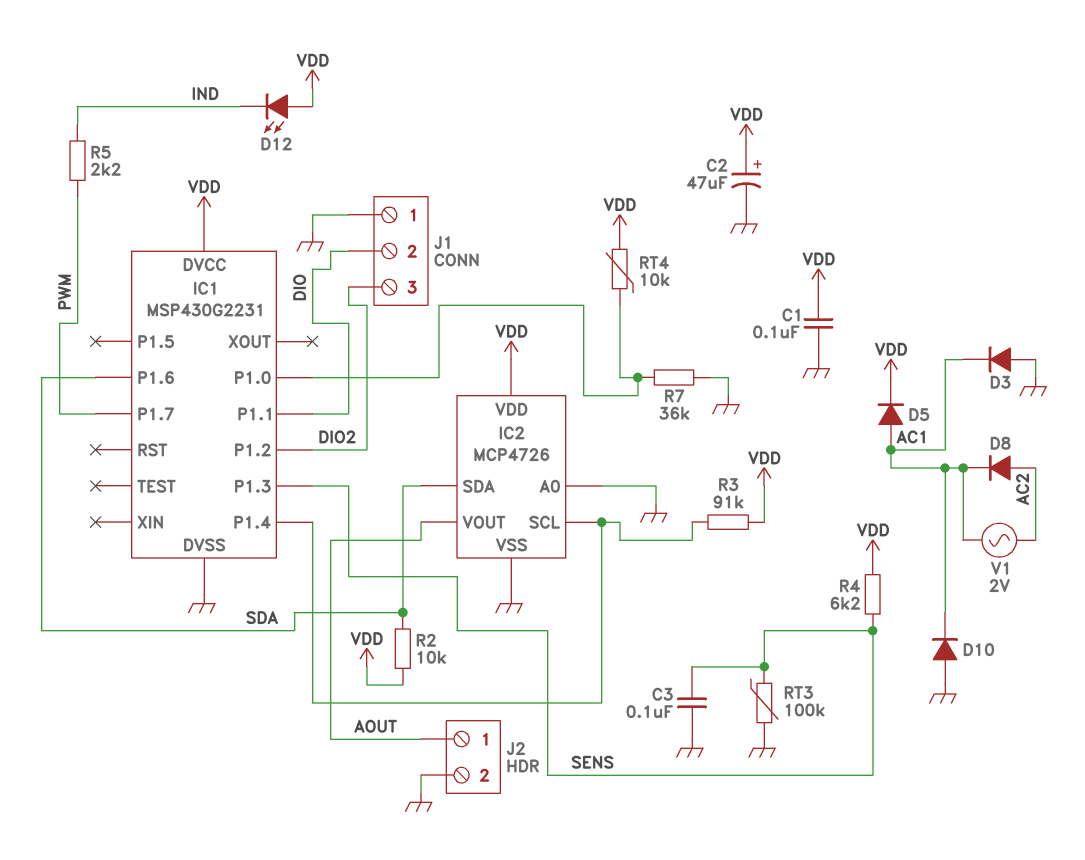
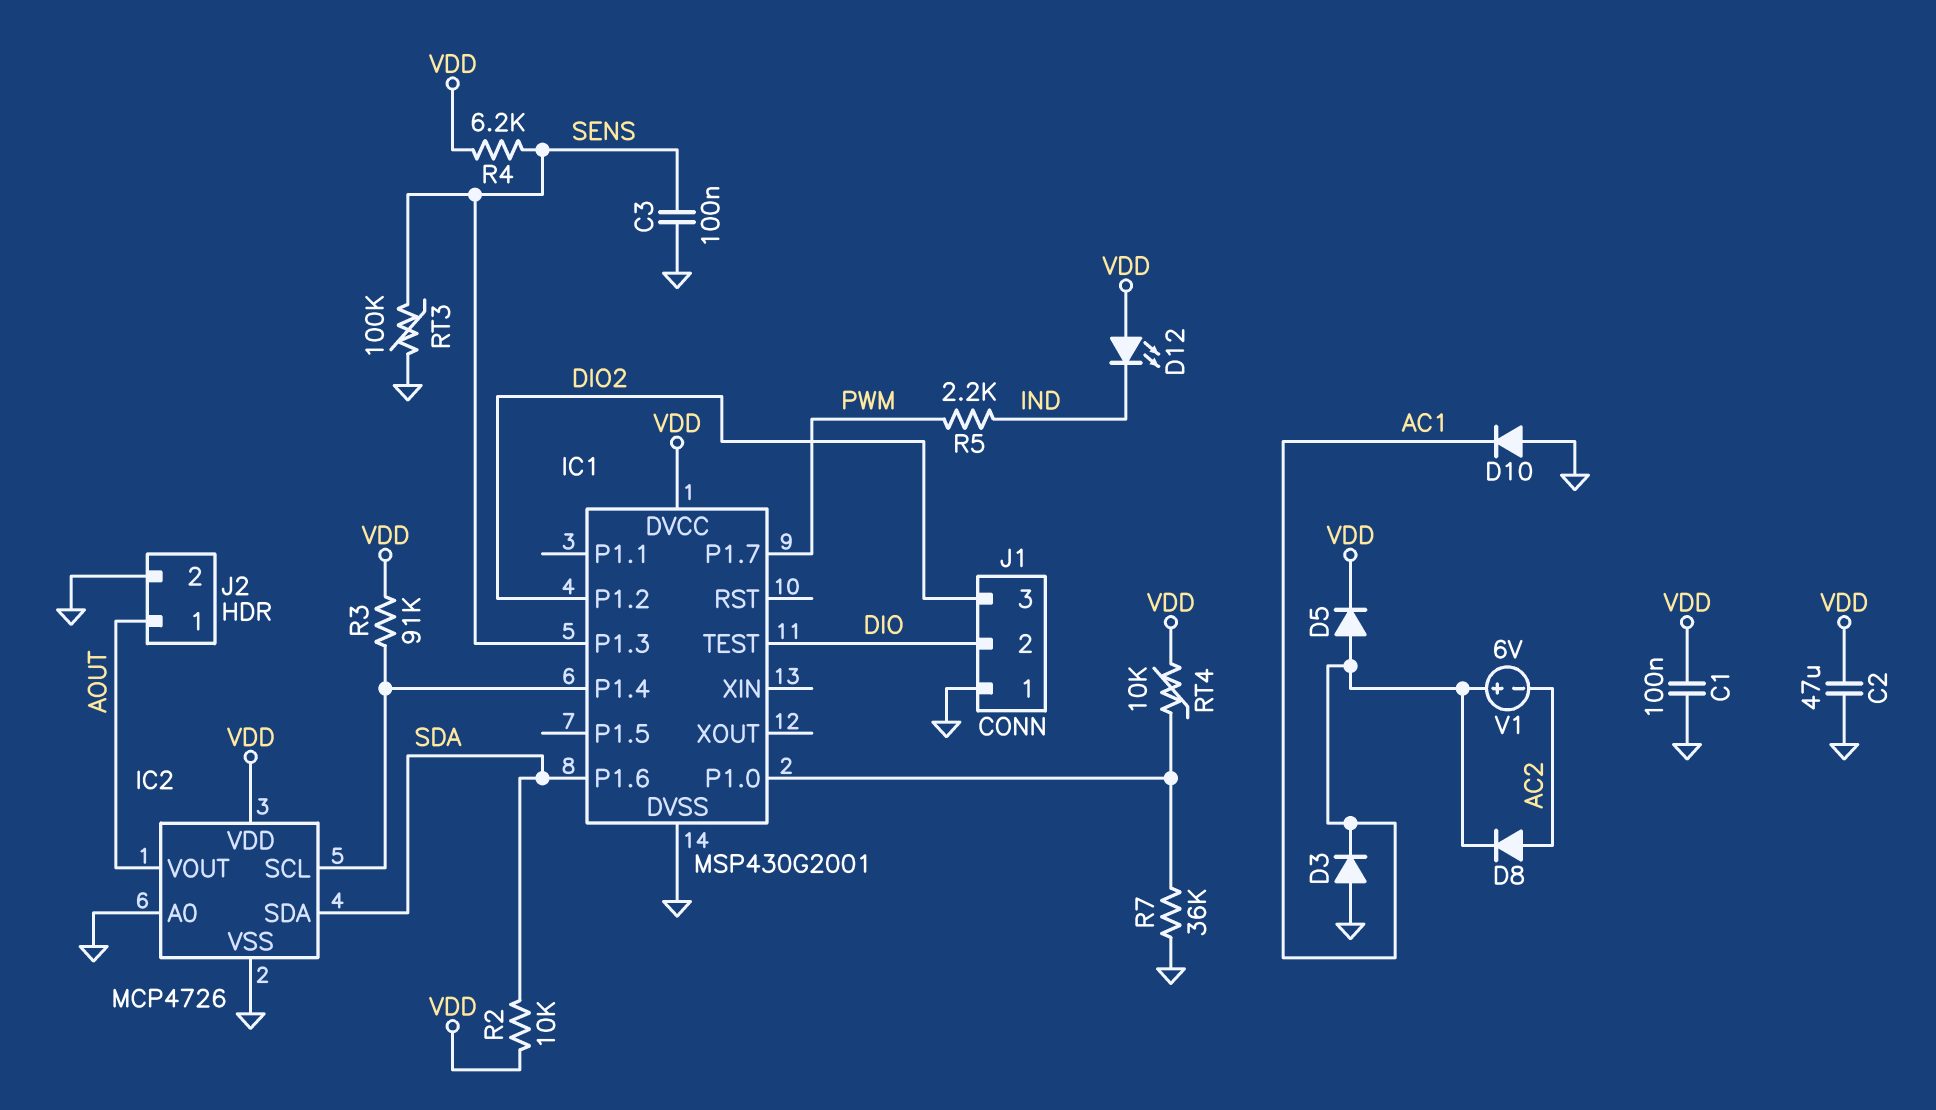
C2: 47uF (plus VDD, minus GND) -> 47uF (GND, VDD)
IC1: MSP430G2231 -> MSP430G2001
IC1 pin P1.1: DIO -> none
IC1 pin TEST: none -> DIO
V1: AC 2V (AC1, AC2) -> 6V (plus AC1, minus AC2)

